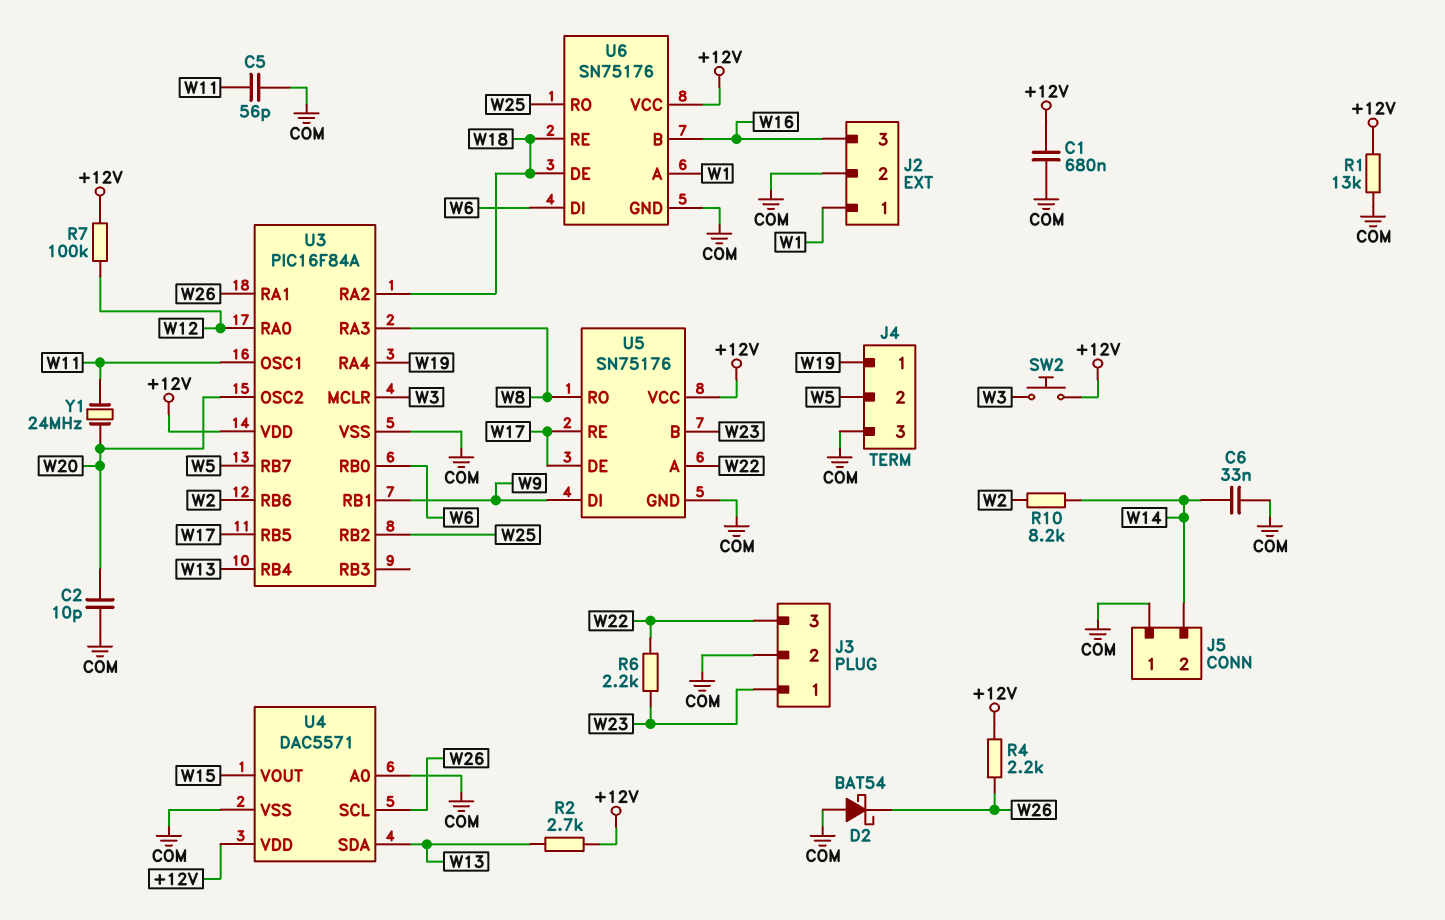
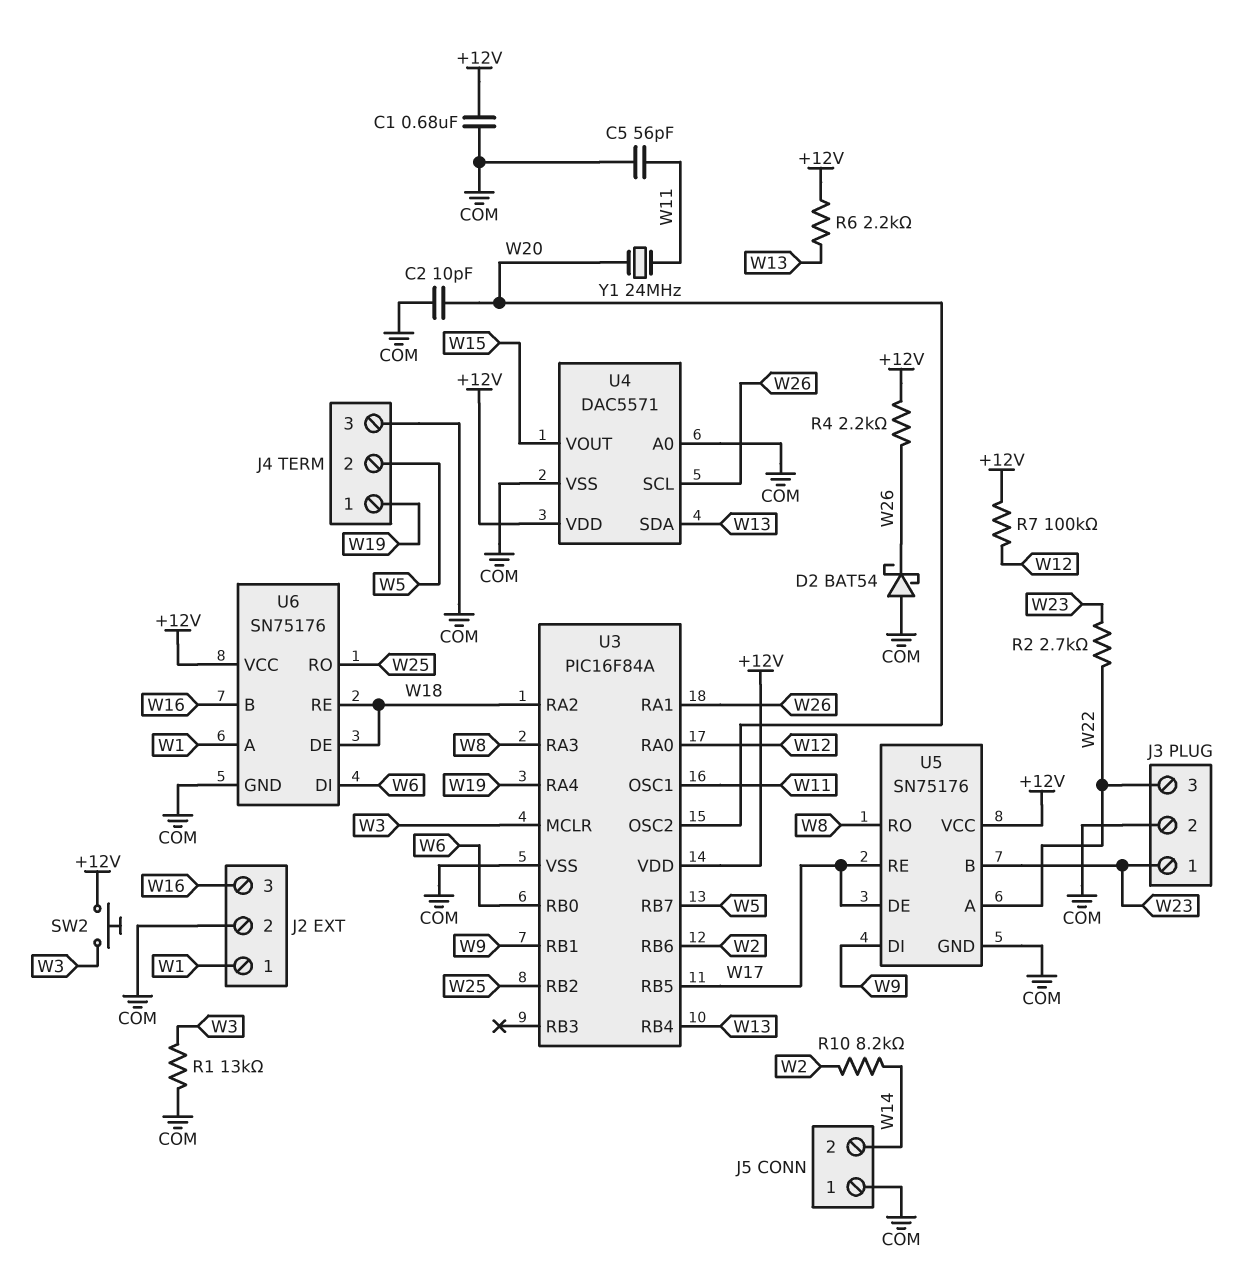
C6: 33nF (COM, W14) -> none
R1: 13k (+12V, COM) -> 13k (COM, W3)
R2: 2.7k (+12V, W13) -> 2.7k (W22, W23)
R6: 2.2k (W22, W23) -> 2.2k (+12V, W13)

